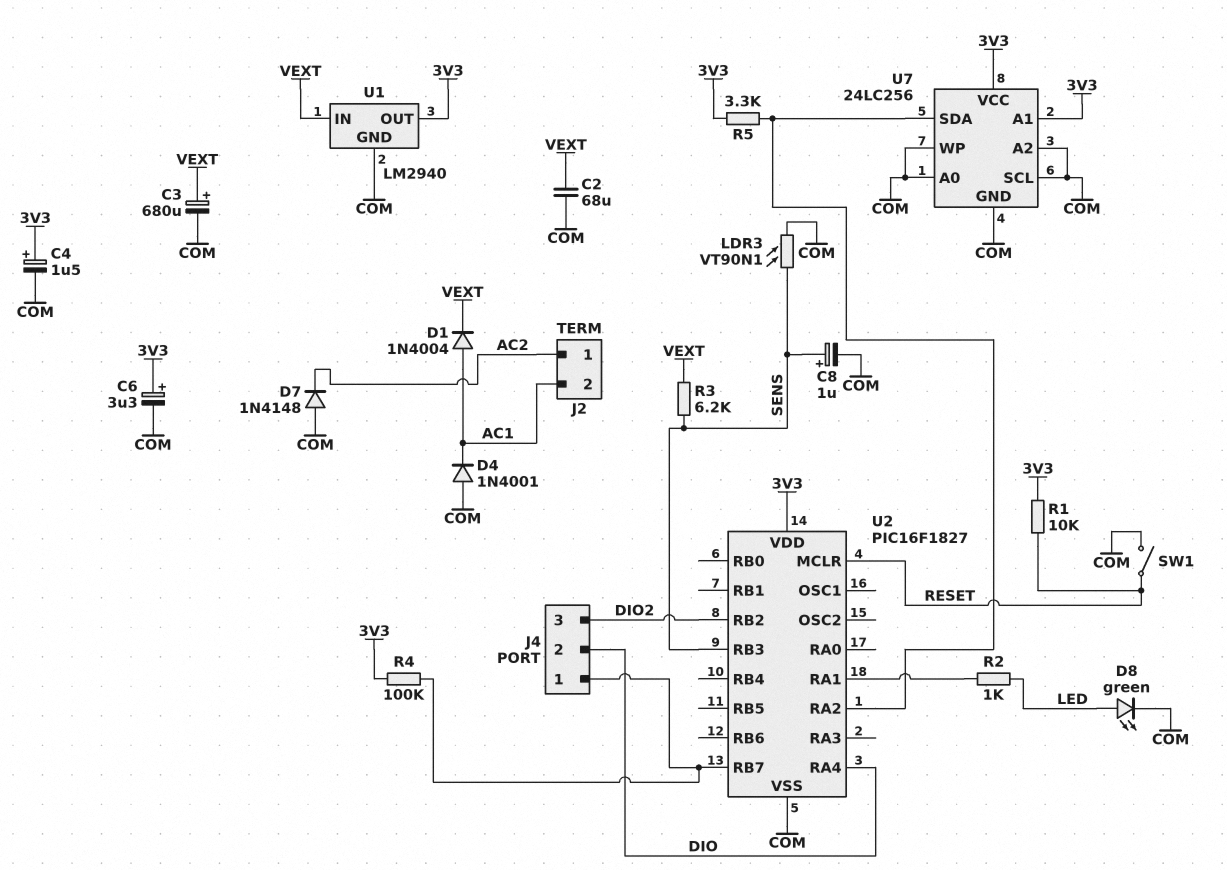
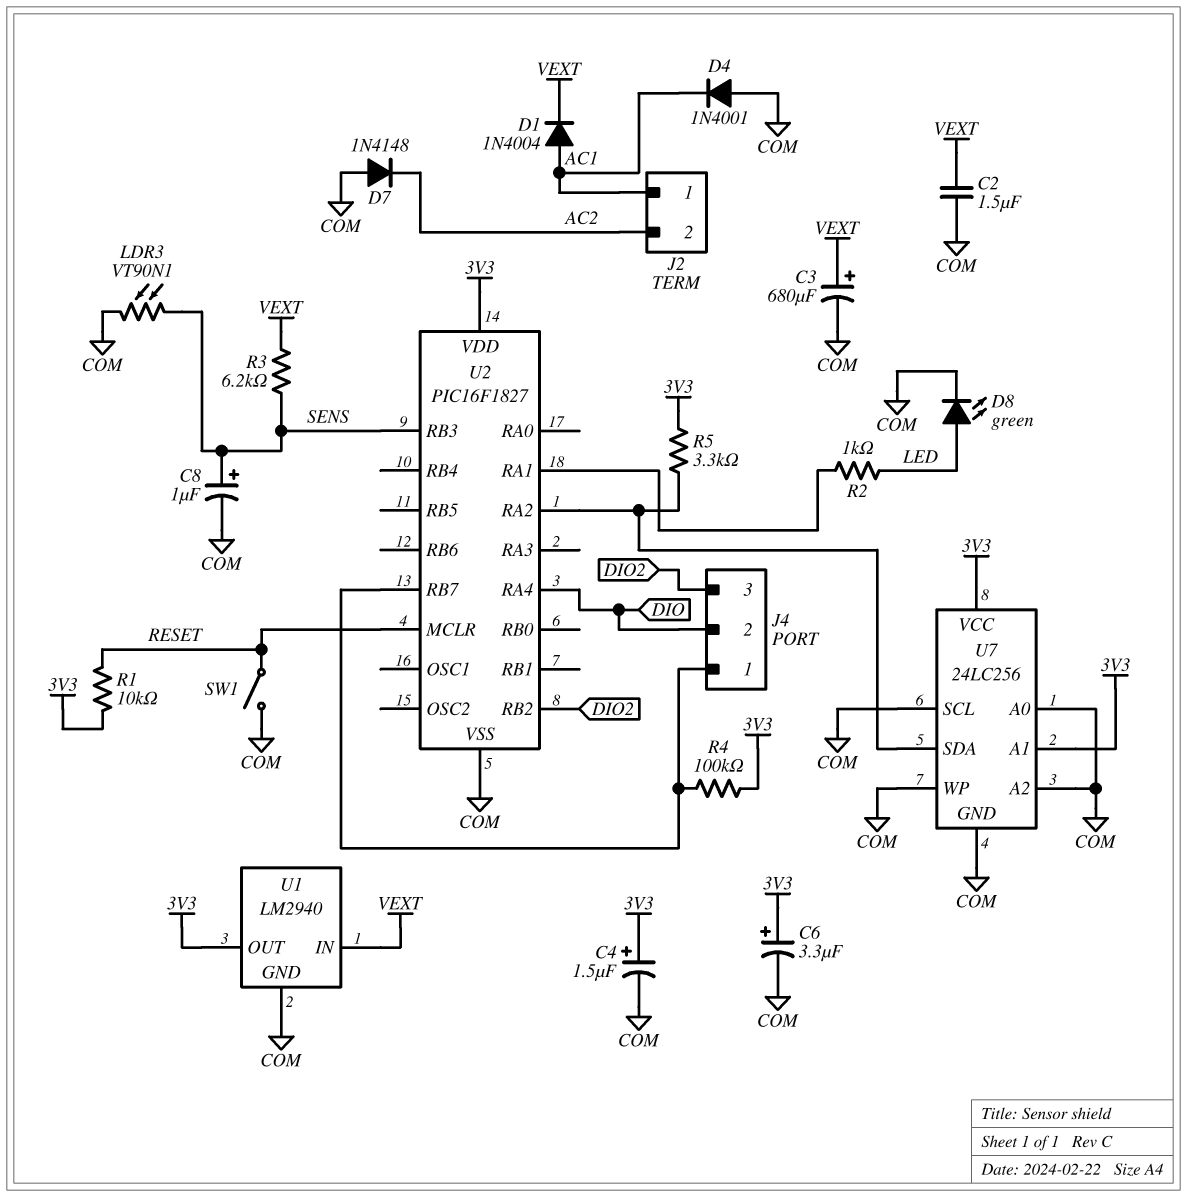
C2: 68uF (COM, VEXT) -> 1.5uF (COM, VEXT)
J2 pin 1: AC2 -> AC1
J2 pin 2: AC1 -> AC2

